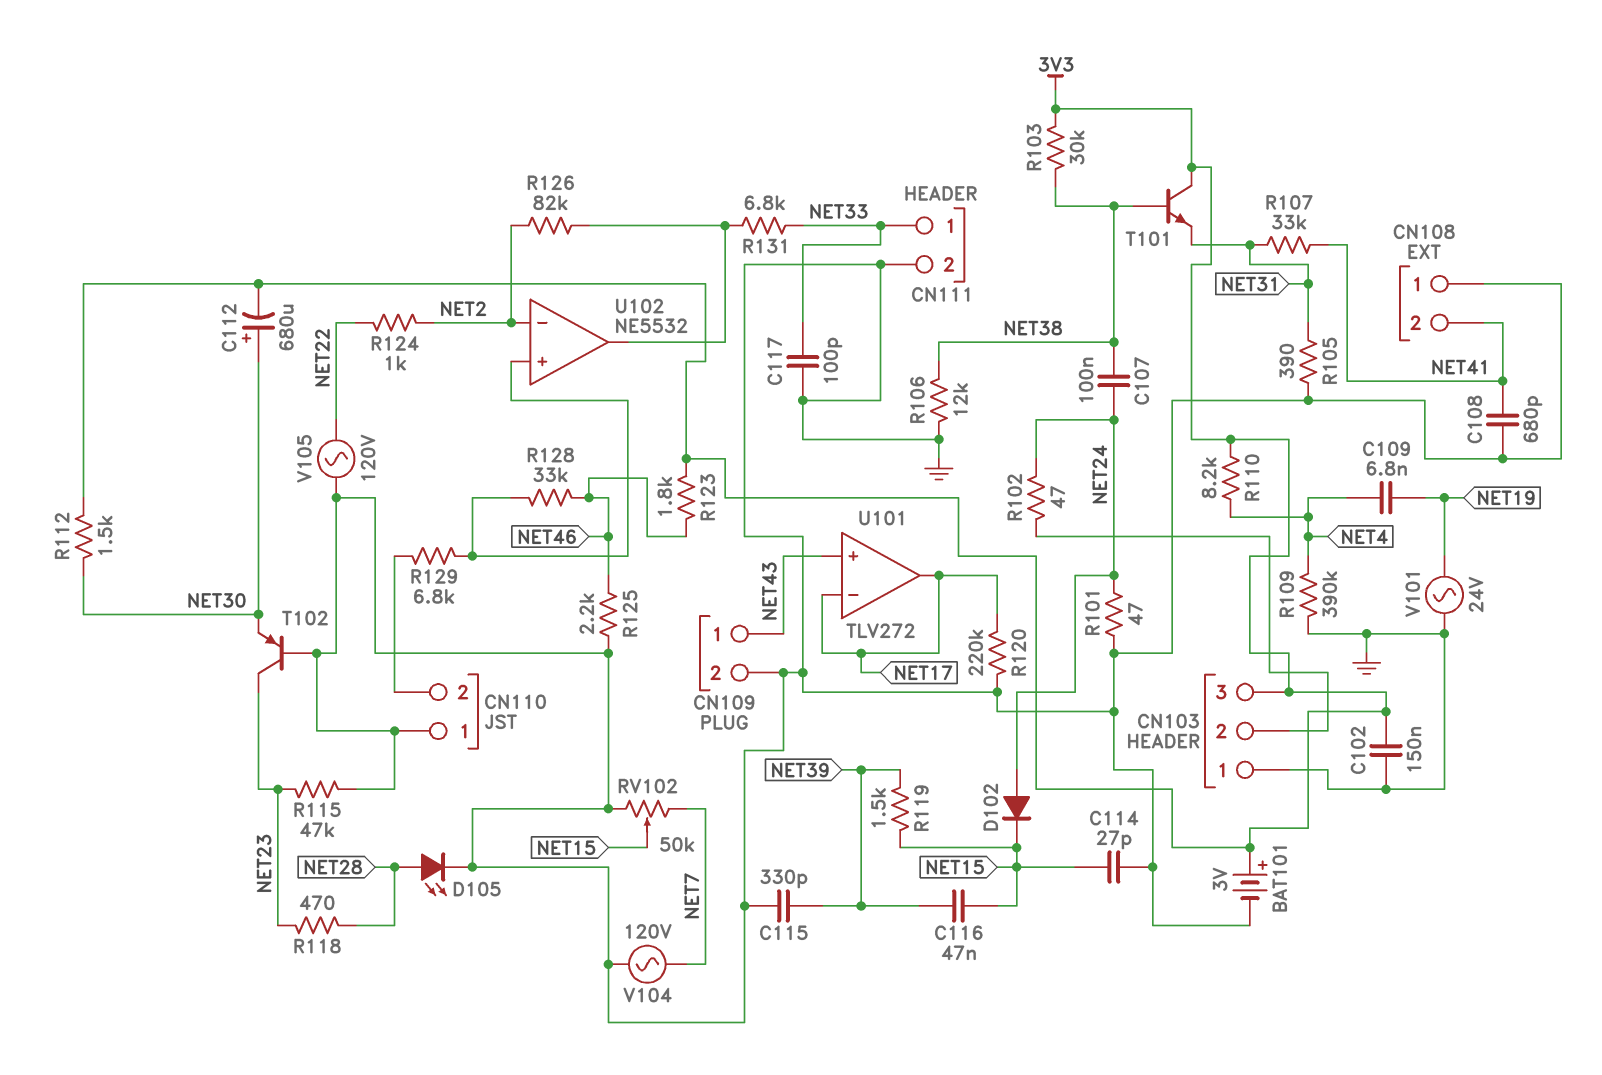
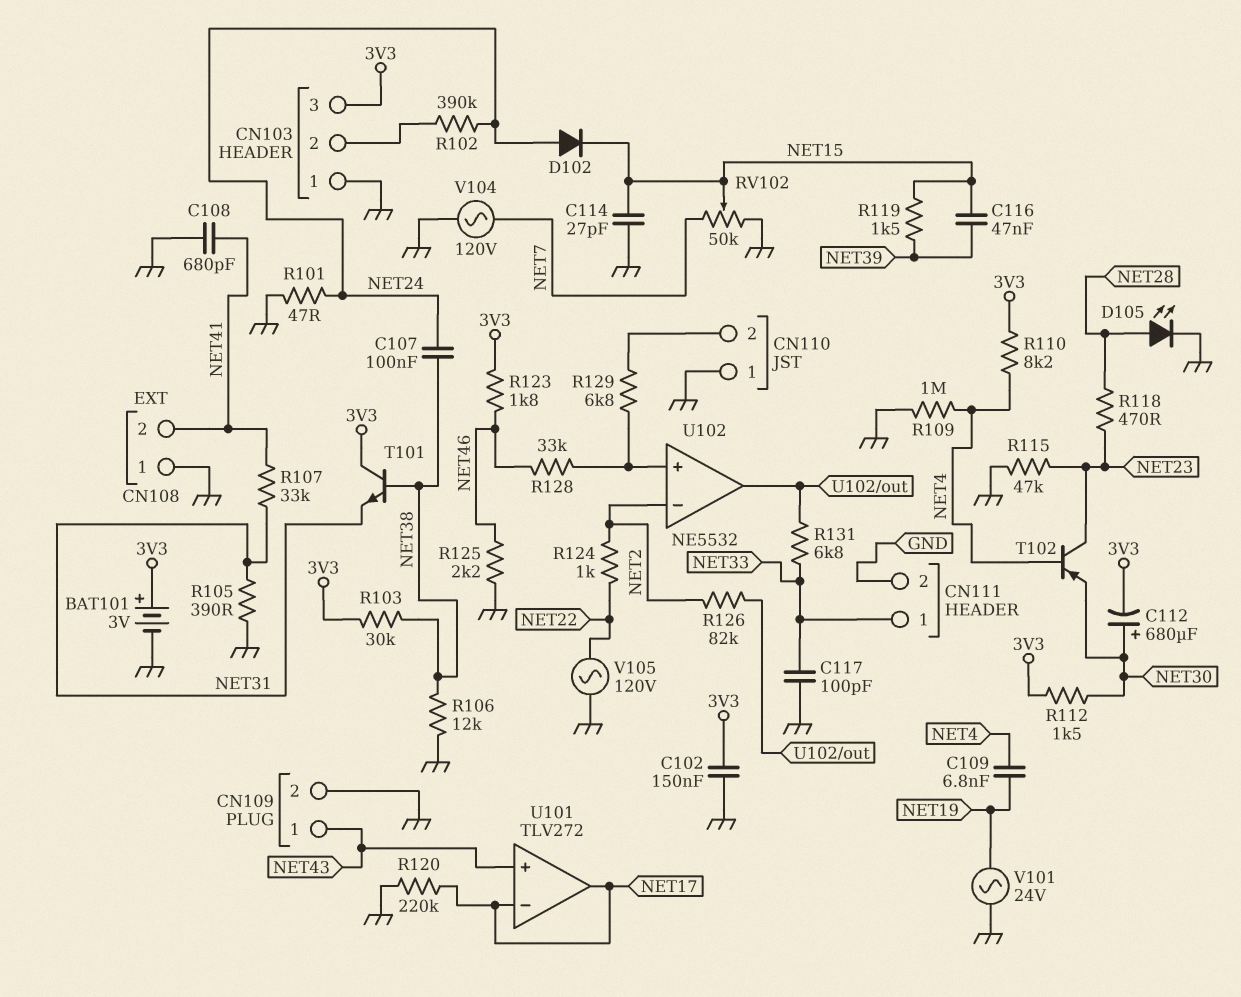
C115: 330pF (GND, NET39) -> none
R102: 47 (CN103/2, NET24) -> 390k (CN103/2, NET24)
R109: 390k (GND, NET4) -> 1M (GND, NET4)
T102: PNP (B GND, C NET23, E NET30) -> PNP (B NET4, C NET23, E NET30)

